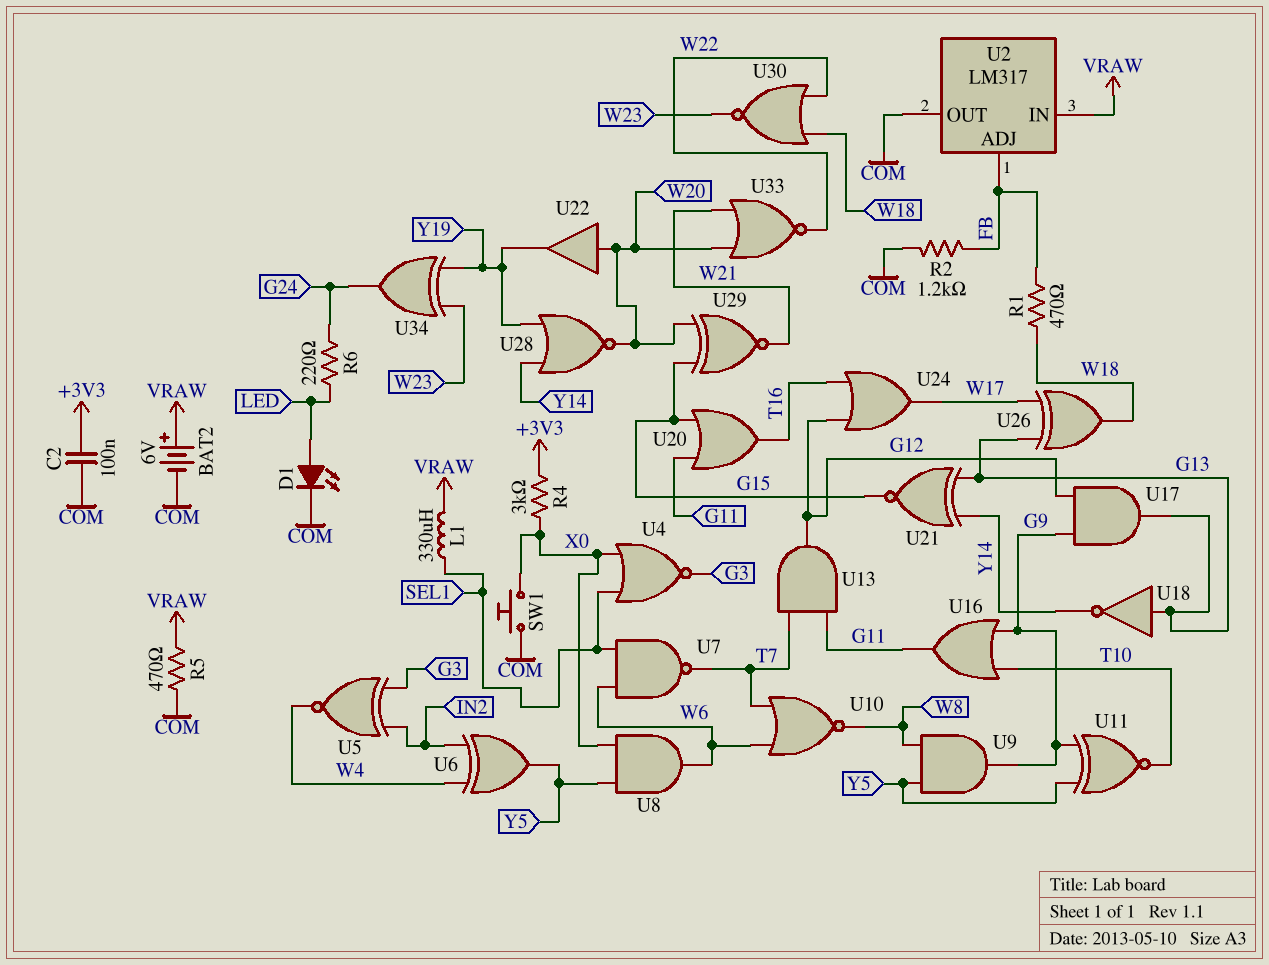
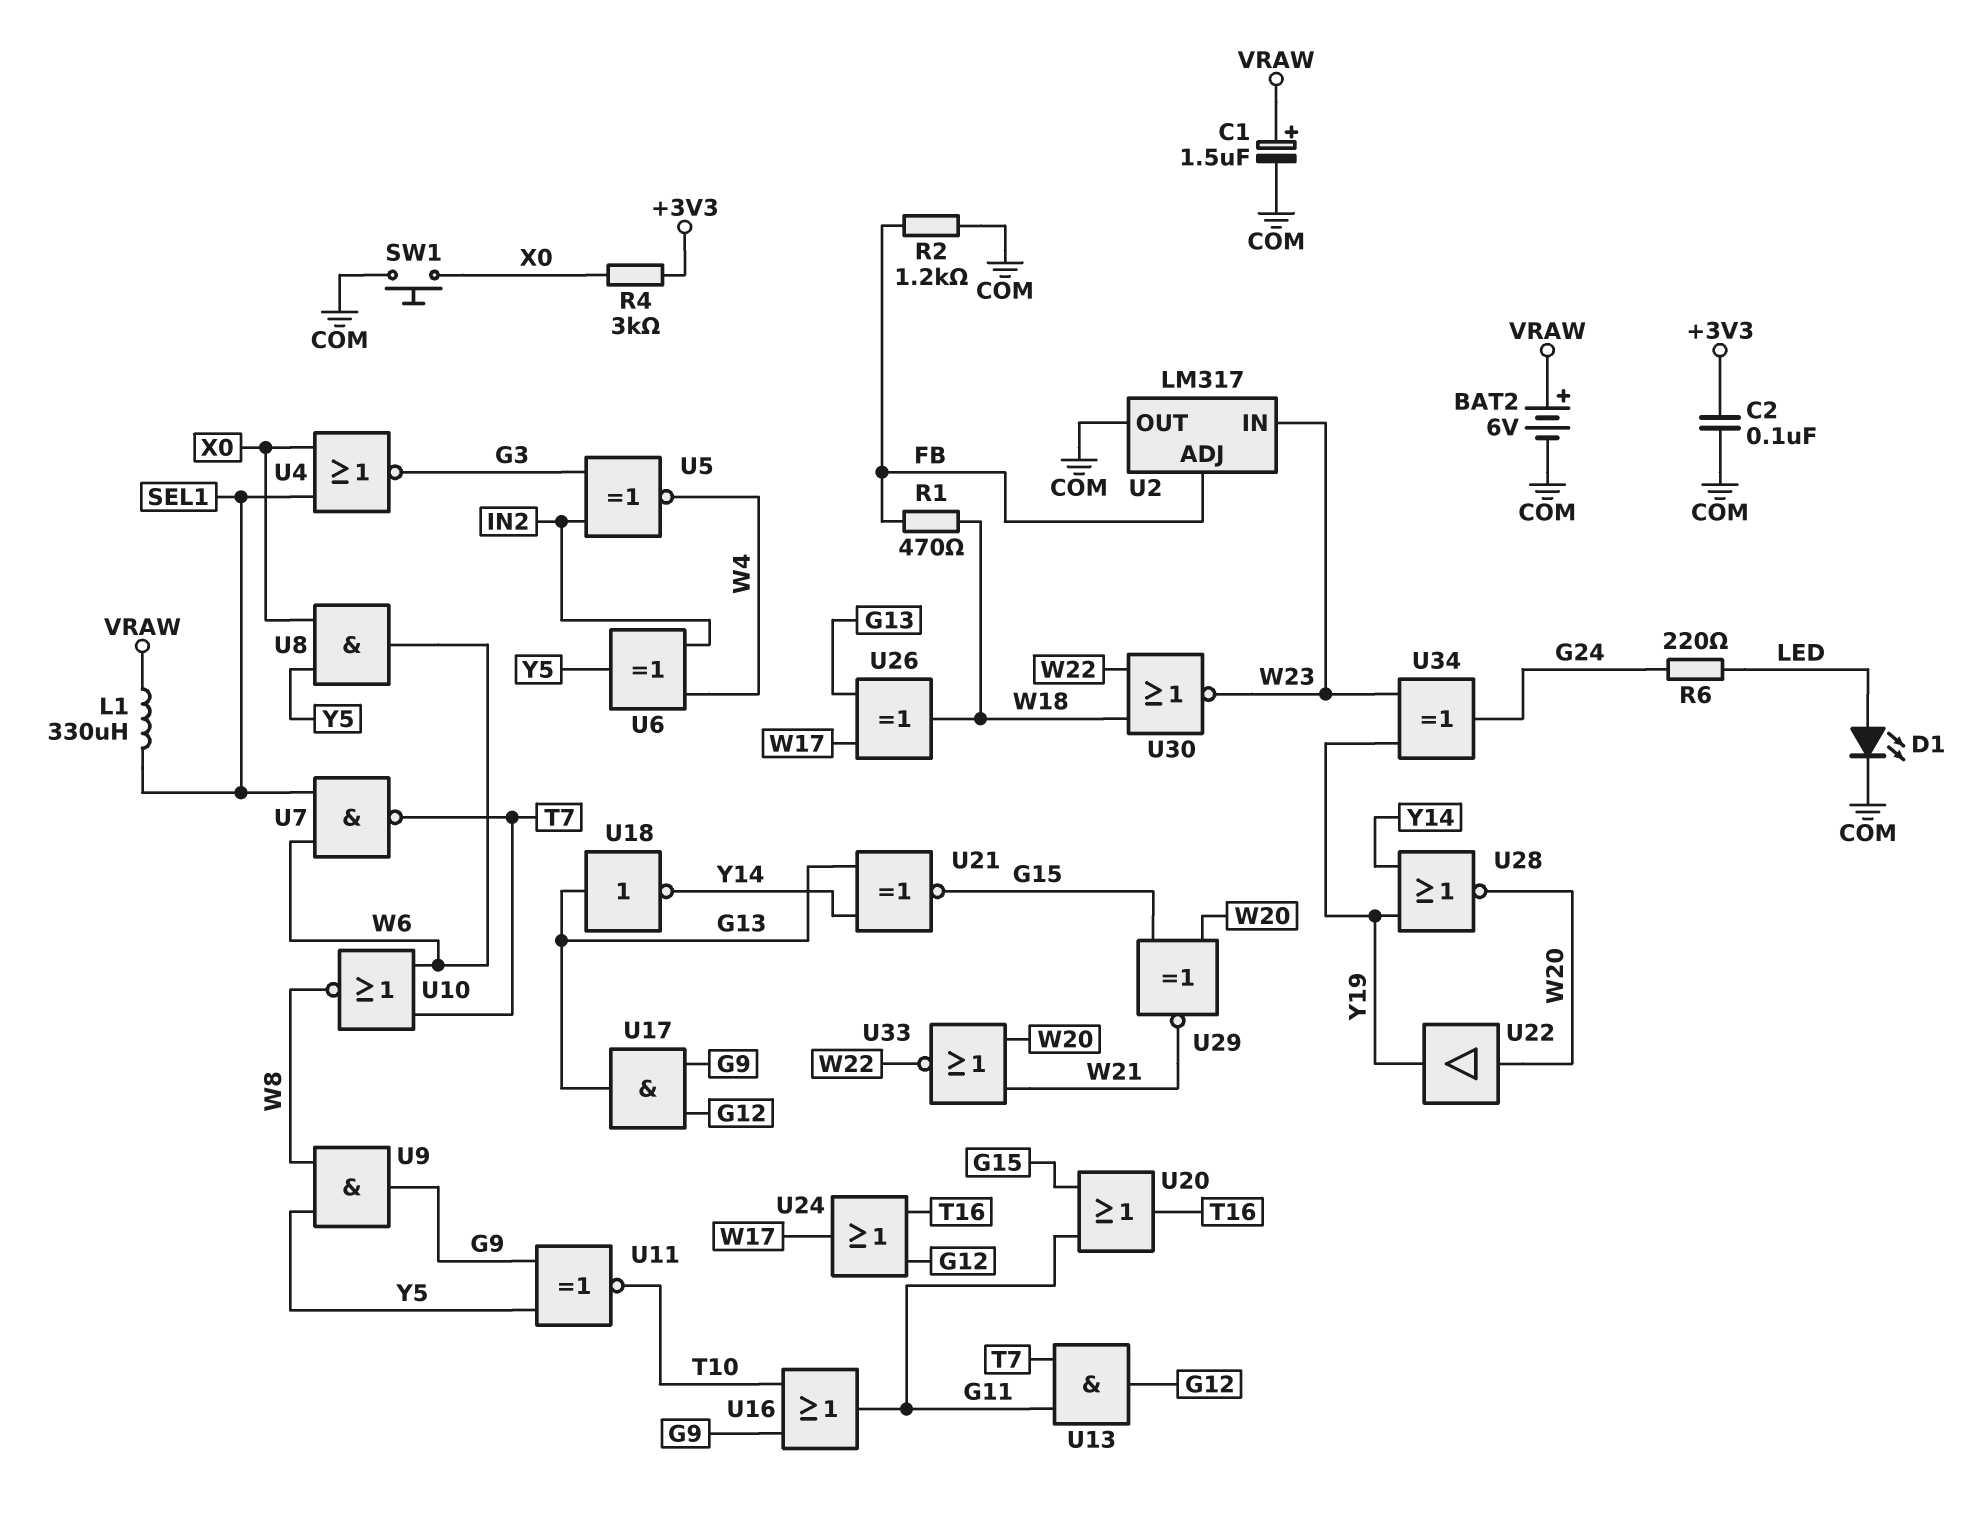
C1: none -> 1.5uF (plus VRAW, minus COM)
R5: 470 (COM, VRAW) -> none
U2 pin IN: VRAW -> W23

